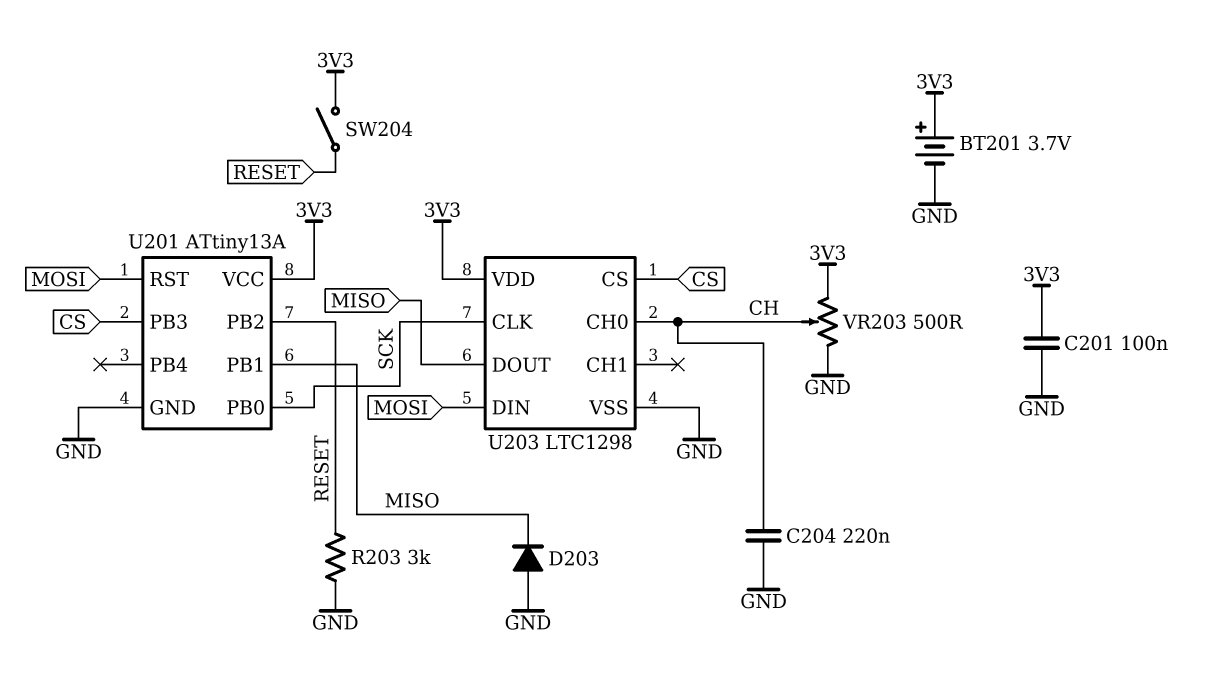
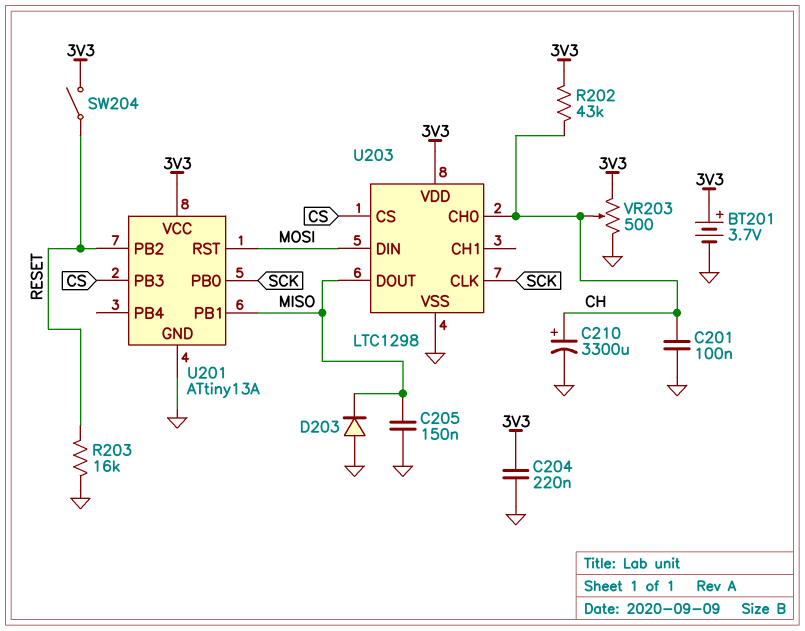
C201: 100nF (3V3, GND) -> 100nF (CH, GND)
C204: 220nF (CH, GND) -> 220nF (3V3, GND)
C205: none -> 150nF (GND, MISO)
C210: none -> 3300uF (plus CH, minus GND)
R202: none -> 43k (3V3, CH)
R203: 3k (GND, RESET) -> 16k (GND, RESET)

